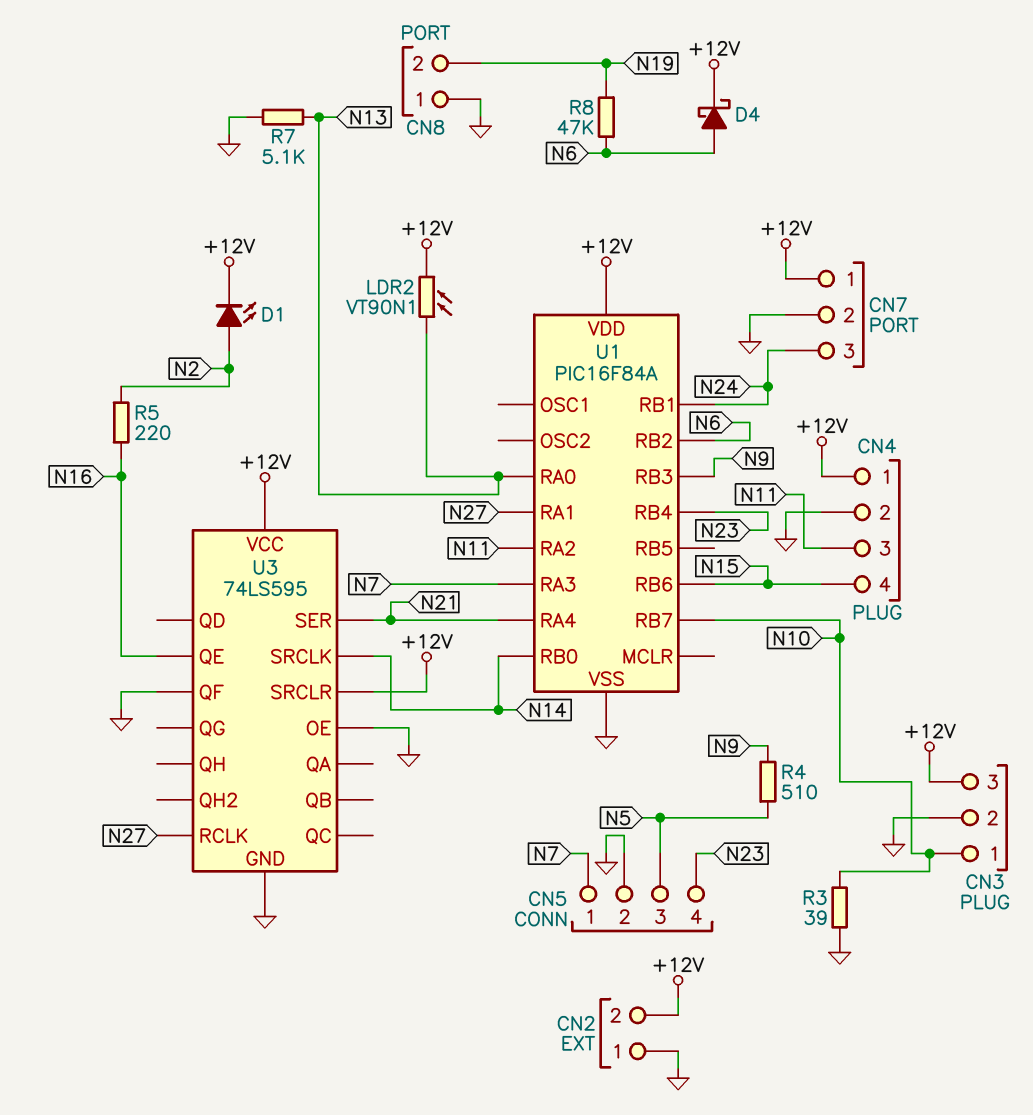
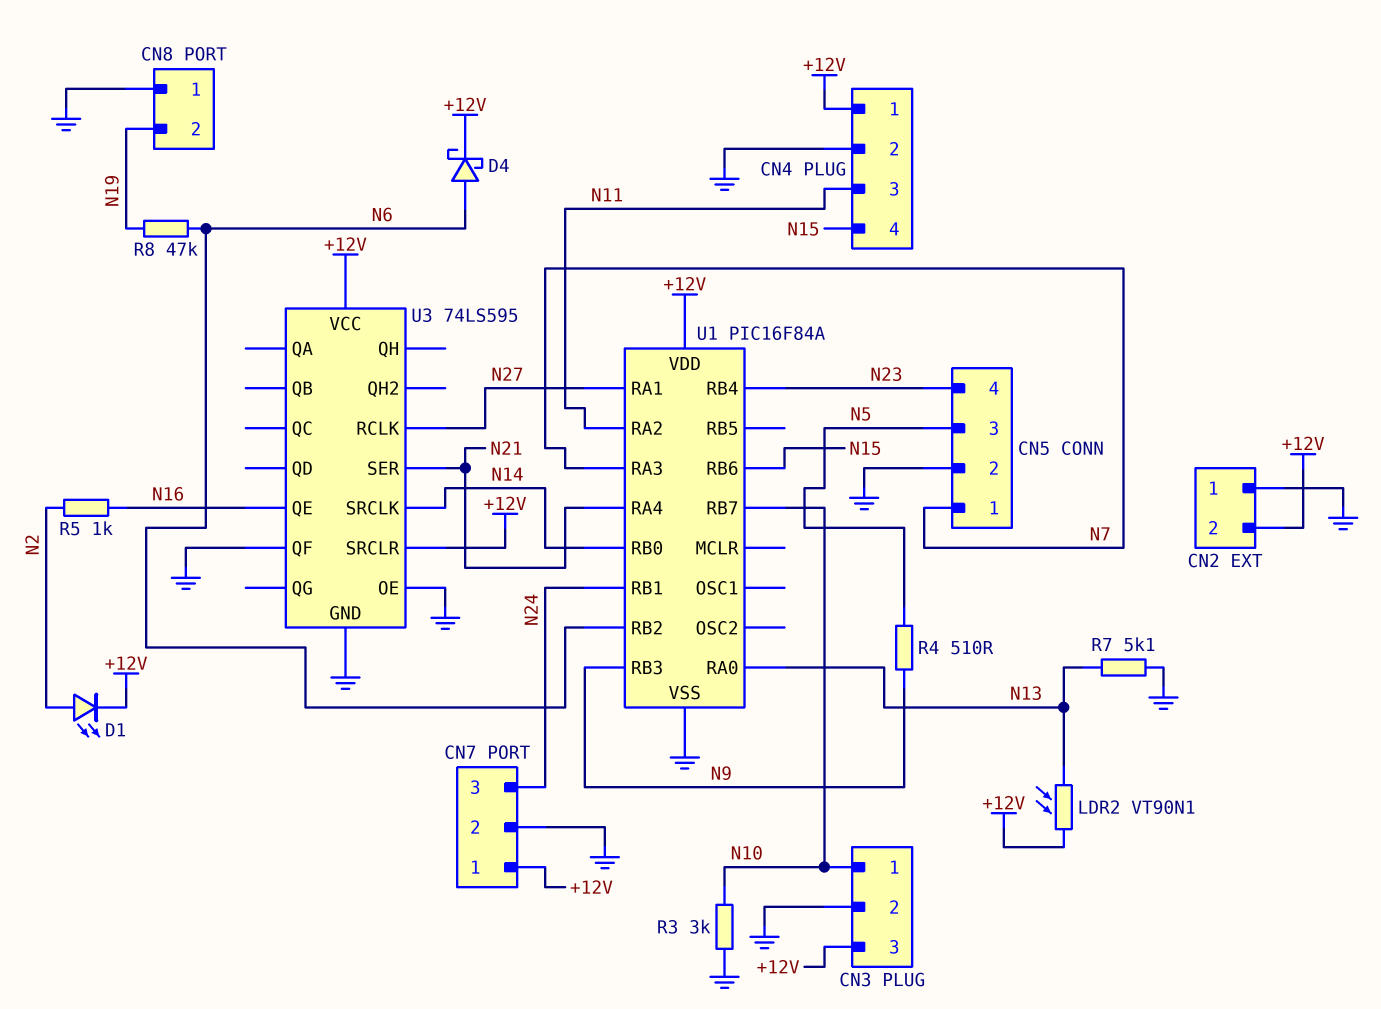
R3: 39 (GND, N10) -> 3k (GND, N10)
R5: 220 (N2, N16) -> 1k (N2, N16)

